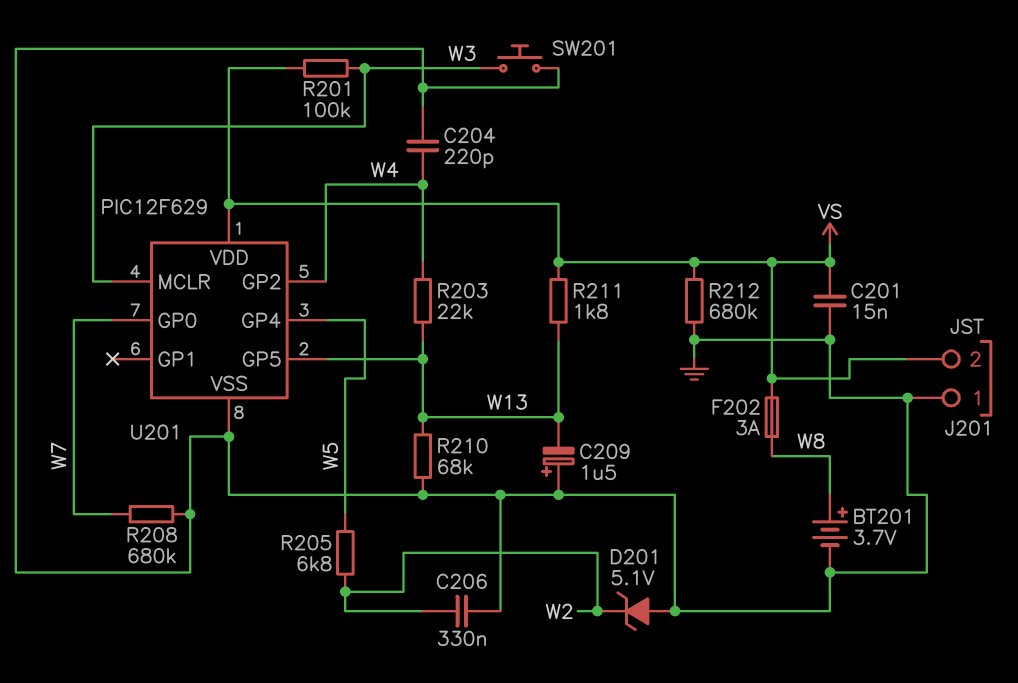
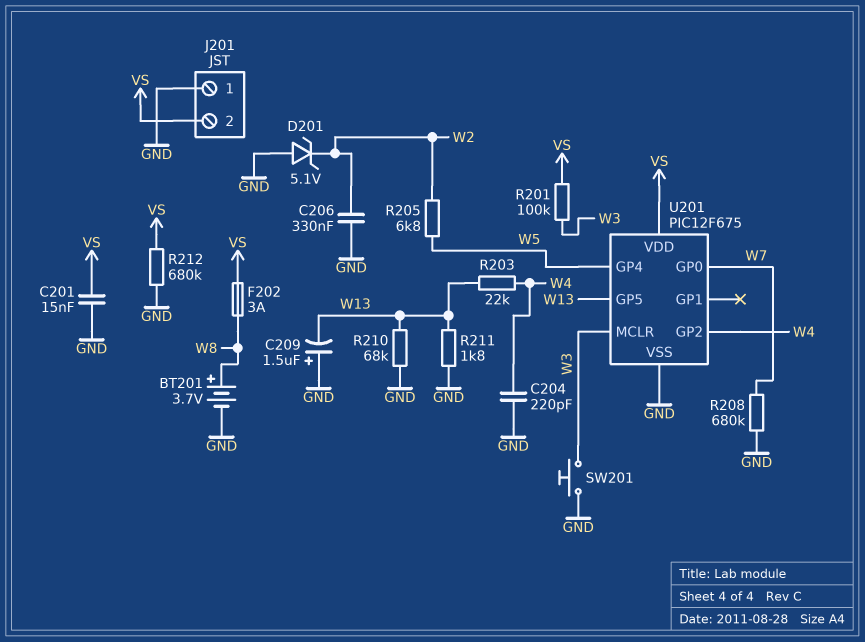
R211: 1.8k (VS, W13) -> 1.8k (GND, W13)
U201: PIC12F629 -> PIC12F675

